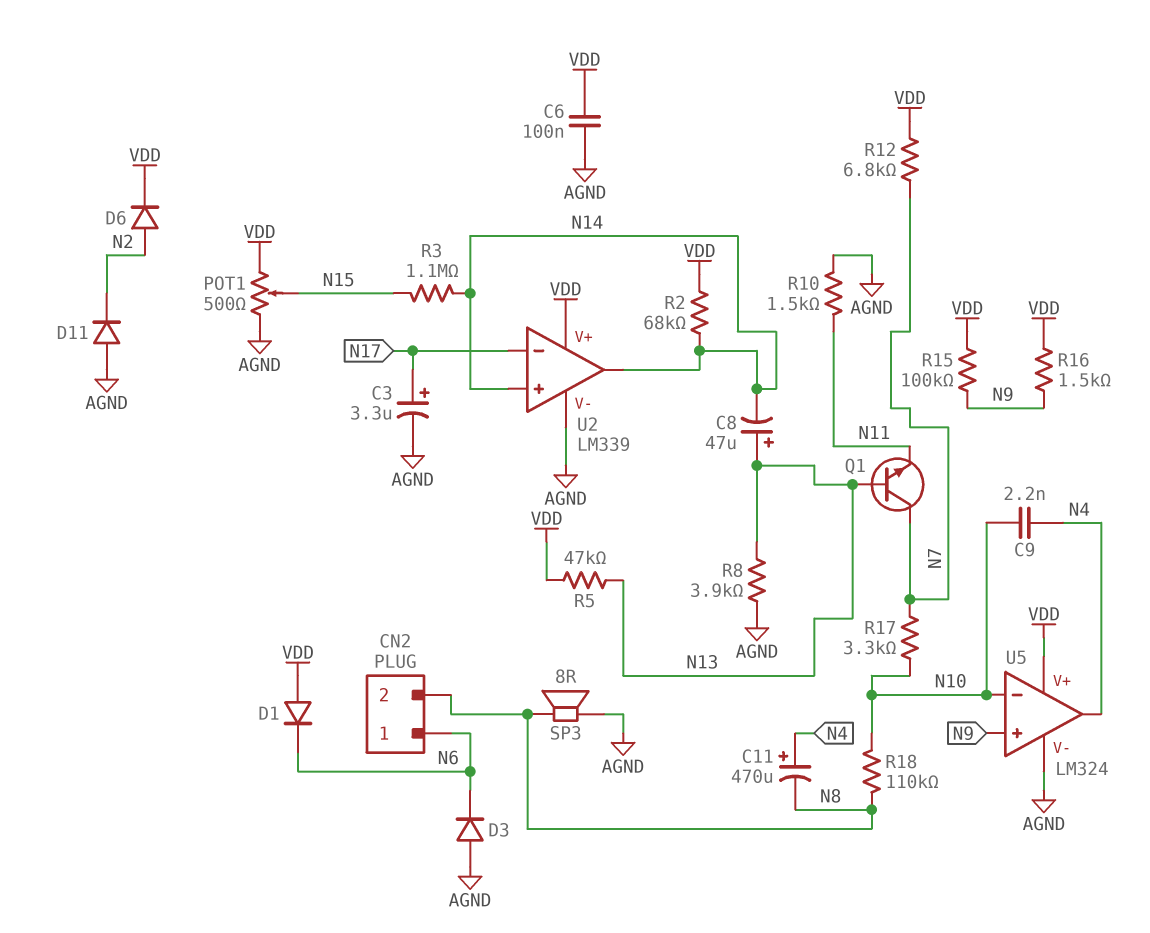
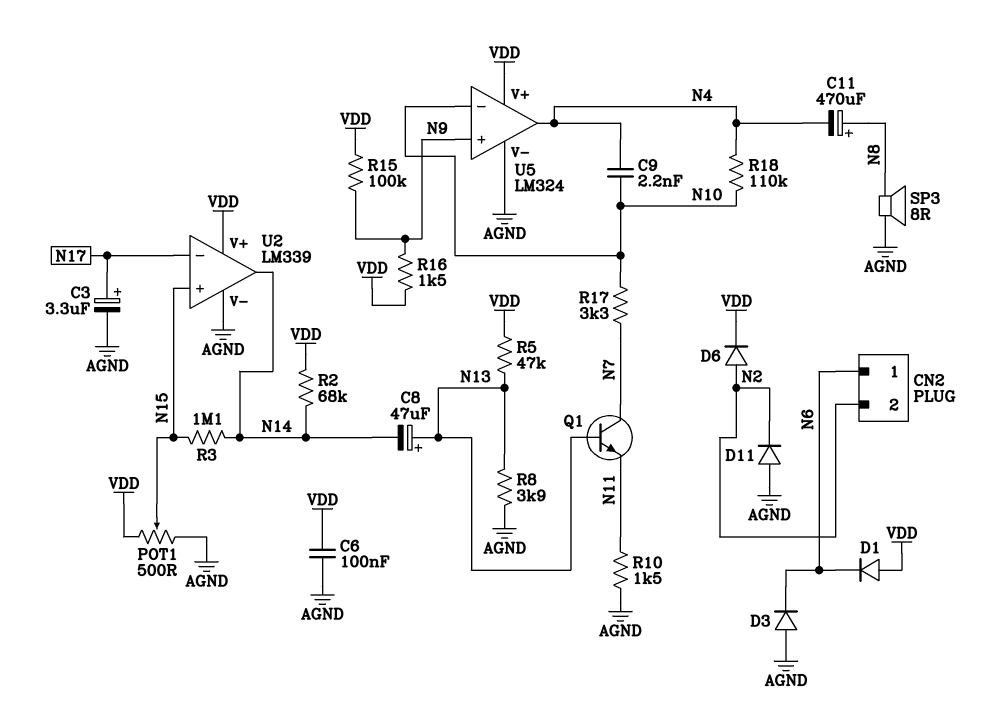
C11: 470uF (plus N4, minus N8) -> 470uF (plus N8, minus N4)
CN2 pin 2: N8 -> N2
R12: 6.8k (N7, VDD) -> none
R18: 110k (N8, N10) -> 110k (N4, N10)
U2 pin in+: N14 -> N15

